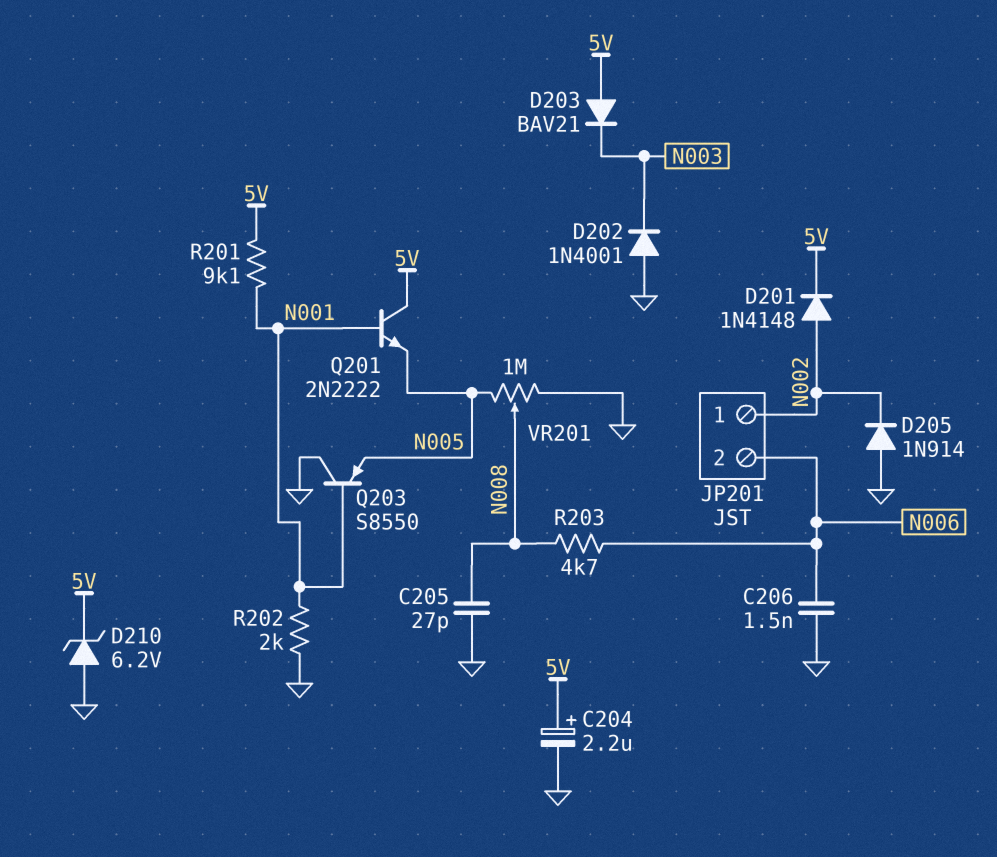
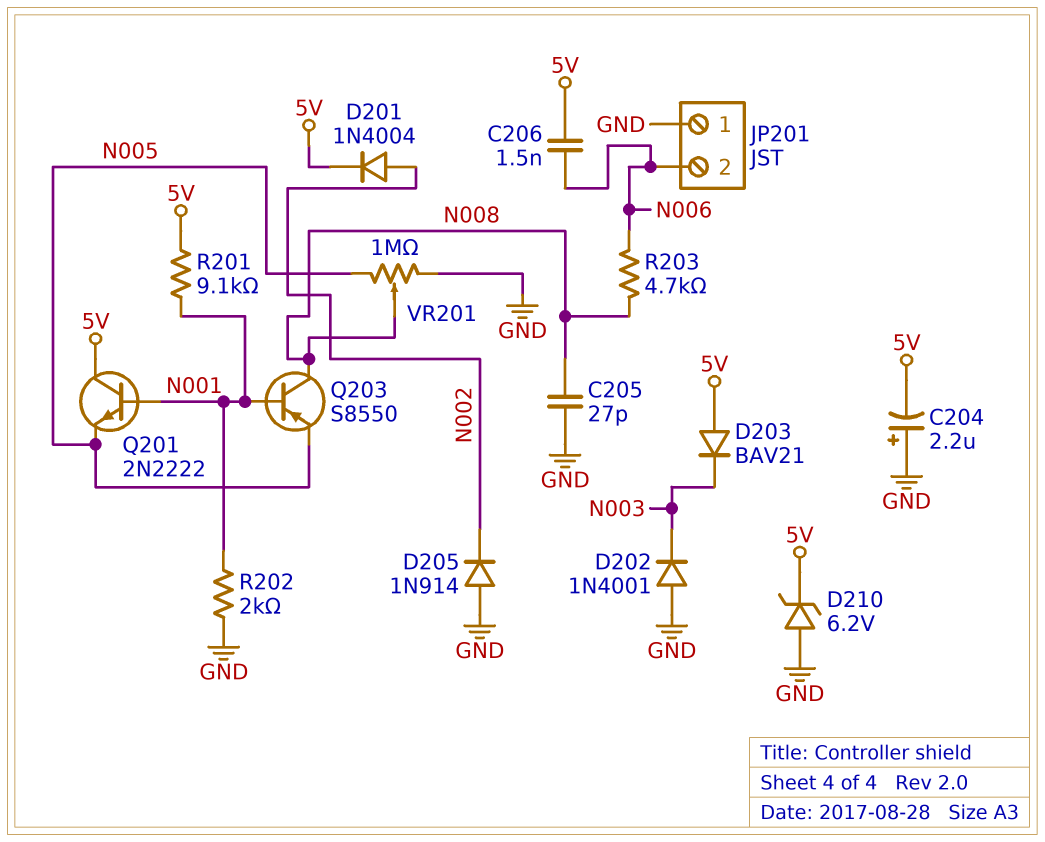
C204: 2.2uF (plus 5V, minus GND) -> 2.2uF (plus GND, minus 5V)
C206: 1.5nF (GND, N006) -> 1.5nF (5V, N006)
D201: diode 1N4148 (A N002, K 5V) -> diode 1N4004 (A N002, K 5V)
JP201 pin 1: N002 -> GND
Q203: PNP S8550 (B N001, C GND, E N005) -> PNP S8550 (B N001, C N008, E N005)

